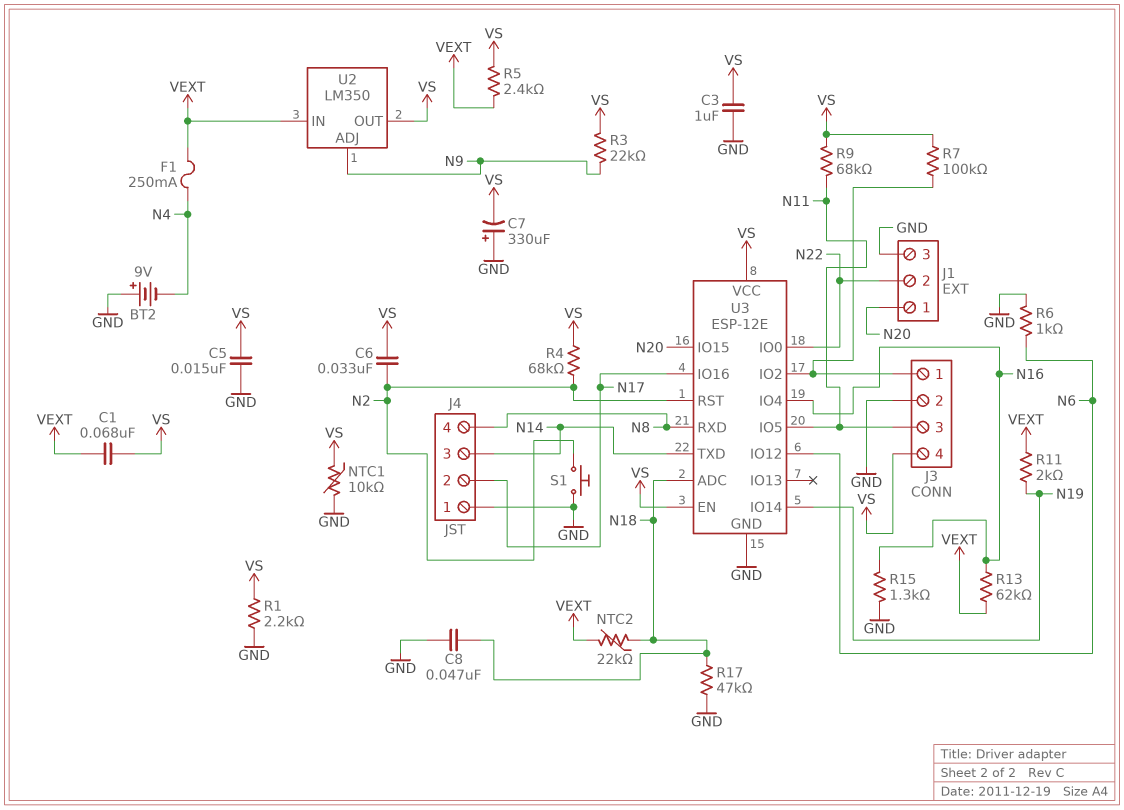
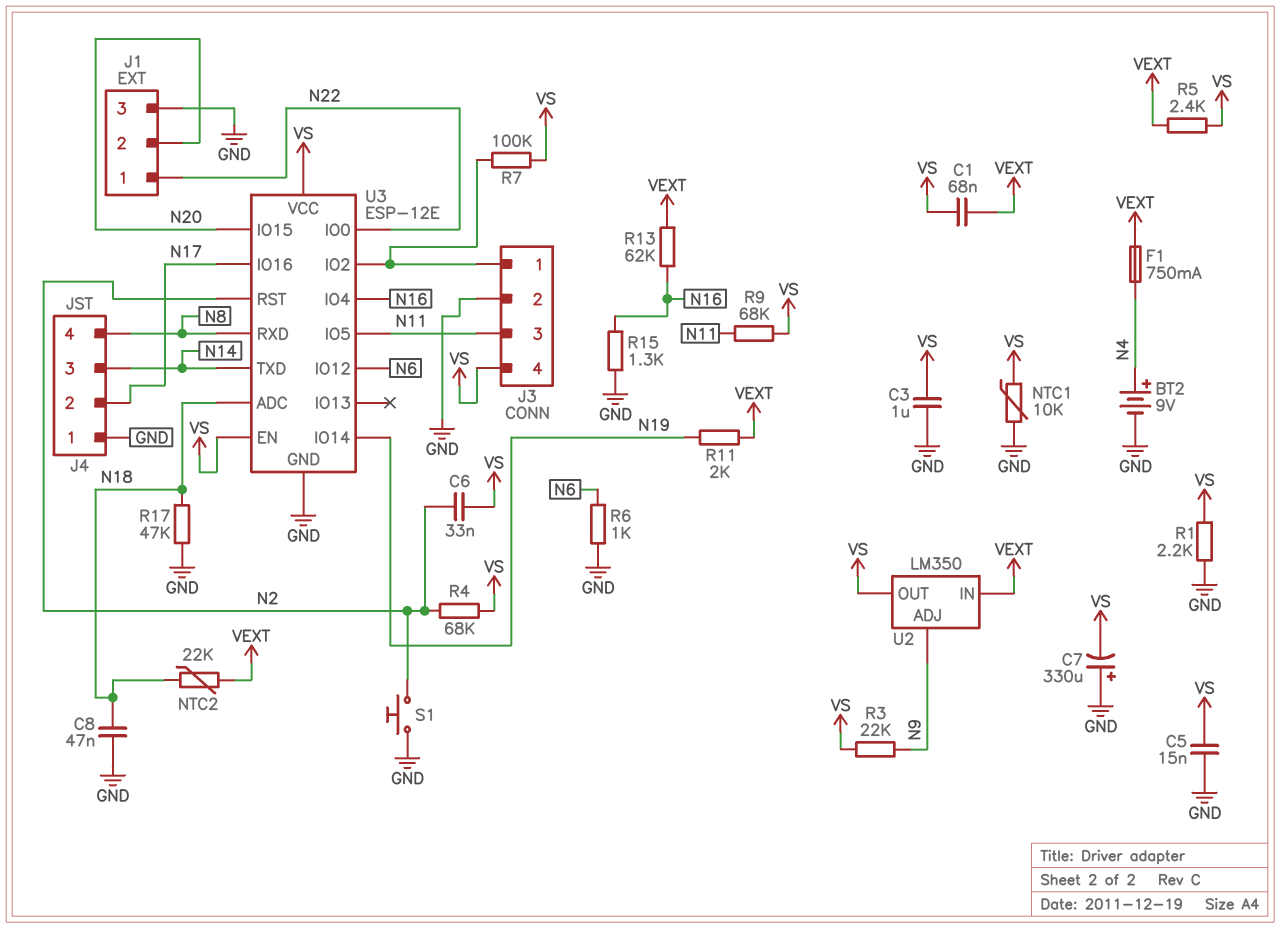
BT2: 9V (plus GND, minus N4) -> 9V (plus N4, minus GND)
F1: 250mA (N4, VEXT) -> 750mA (N4, VEXT)
J1 pin 1: N20 -> N22
J1 pin 2: N22 -> N20

